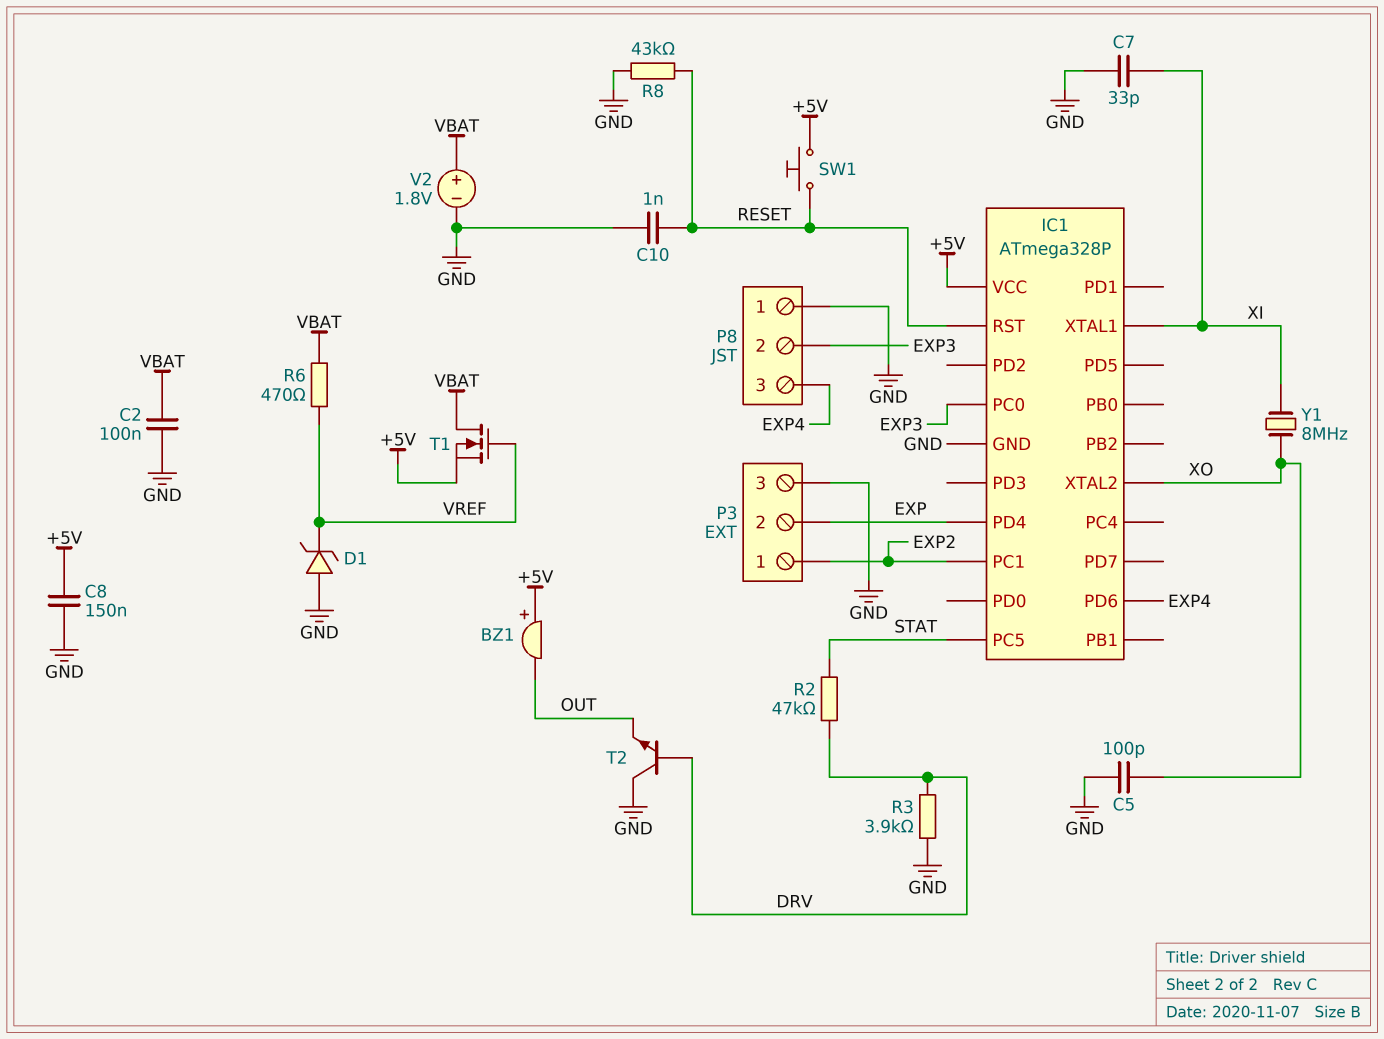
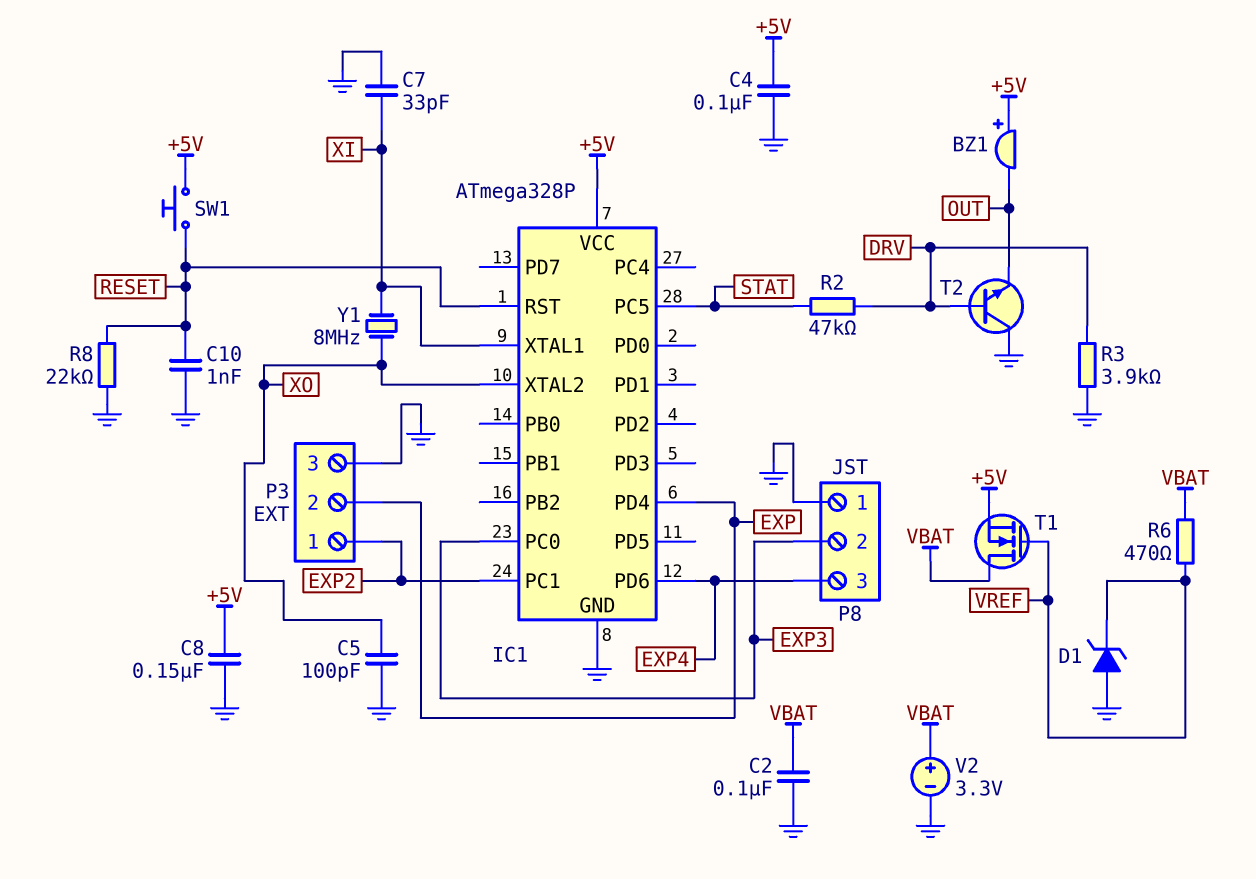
C4: none -> 100nF (+5V, GND)
R8: 43k (GND, RESET) -> 22k (GND, RESET)
V2: 1.8V (plus VBAT, minus GND) -> 3.3V (plus VBAT, minus GND)

